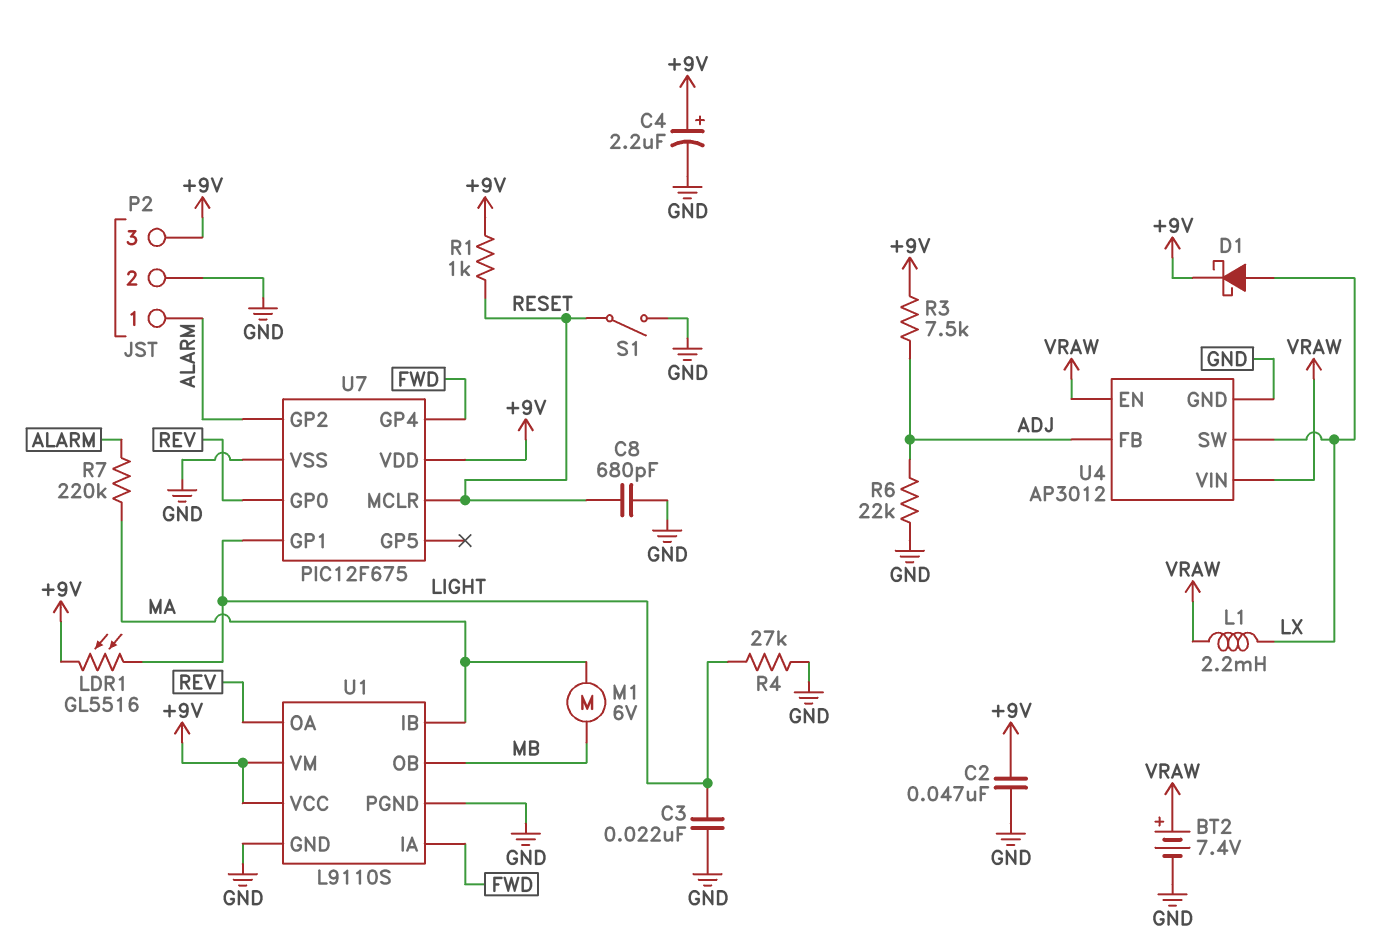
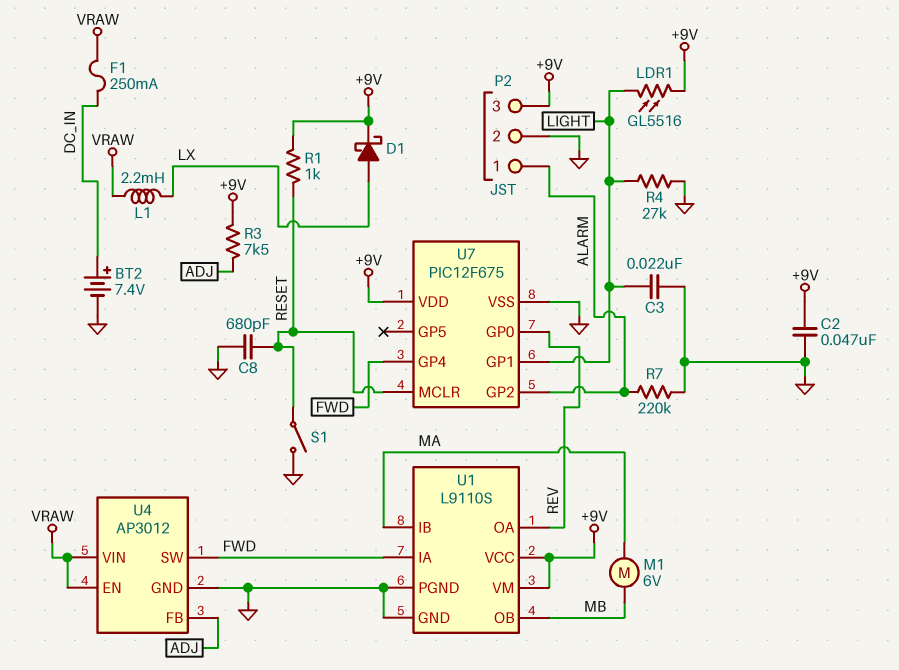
BT2: 7.4V (plus VRAW, minus GND) -> 7.4V (plus DC_IN, minus GND)
C4: 2.2uF (plus +9V, minus GND) -> none
F1: none -> 250mA (DC_IN, VRAW)
R6: 22k (ADJ, GND) -> none
R7: 220k (ALARM, MA) -> 220k (ALARM, GND)
U4 pin SW: LX -> FWD

